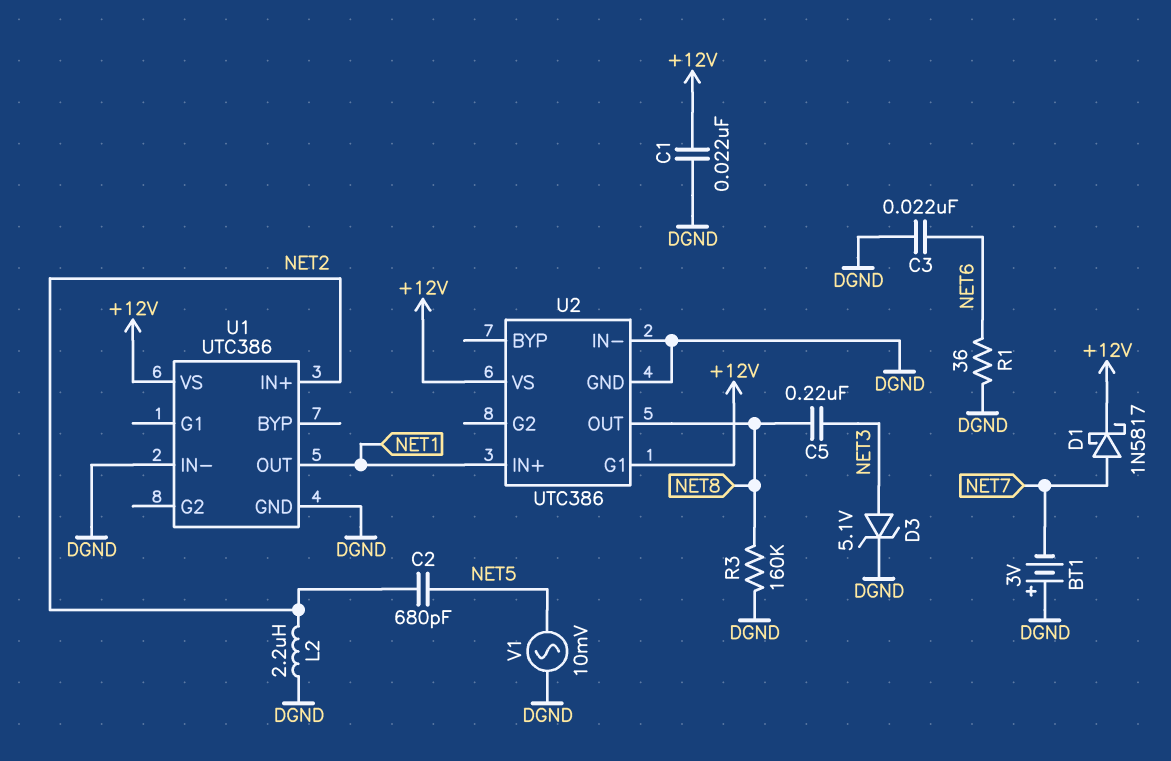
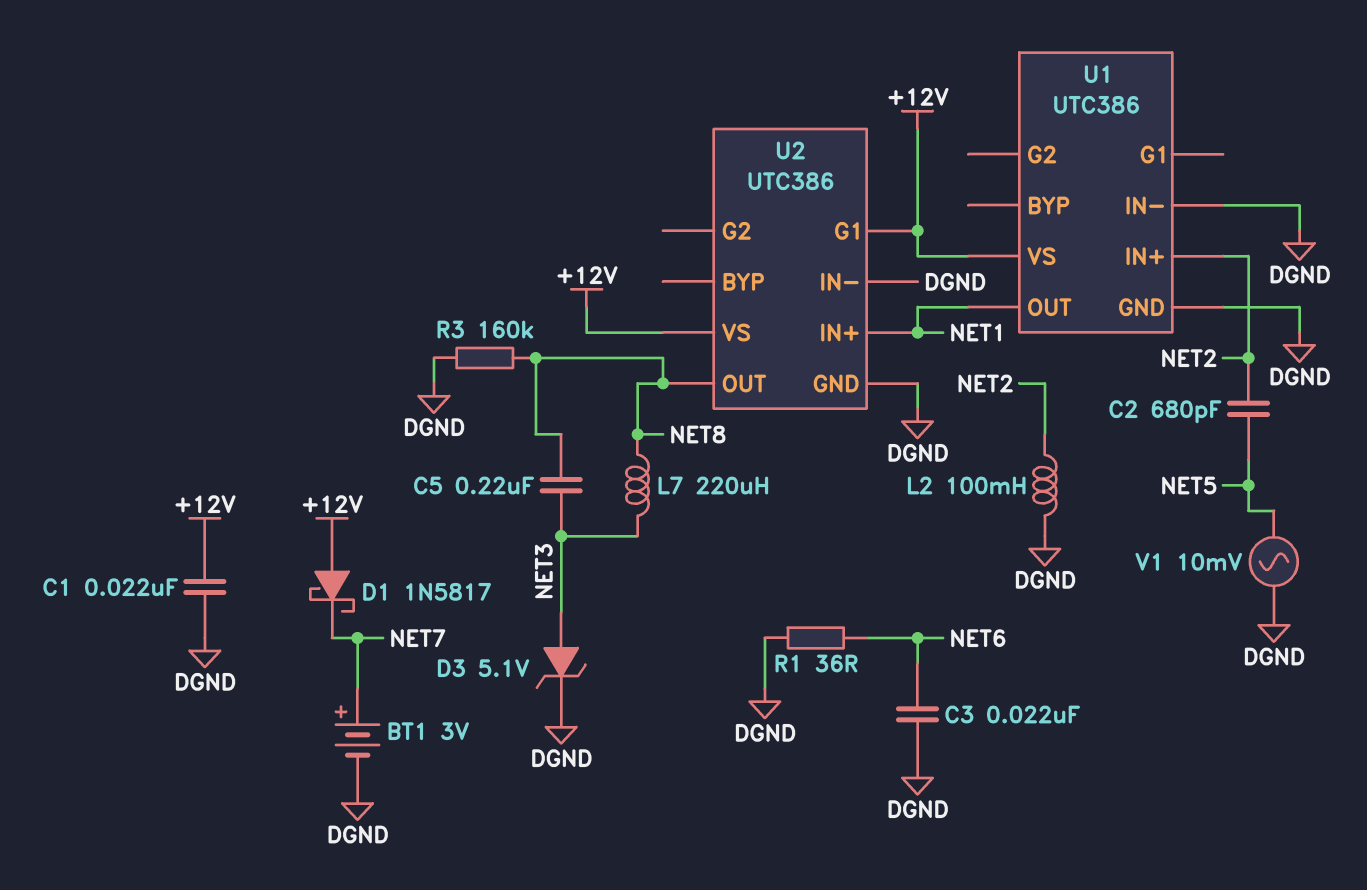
BT1: 3V (plus DGND, minus NET7) -> 3V (plus NET7, minus DGND)
D1: schottky 1N5817 (A NET7, K +12V) -> schottky 1N5817 (A +12V, K NET7)
L2: 2.2uH (DGND, NET2) -> 100mH (DGND, NET2)
L7: none -> 220uH (NET3, NET8)

